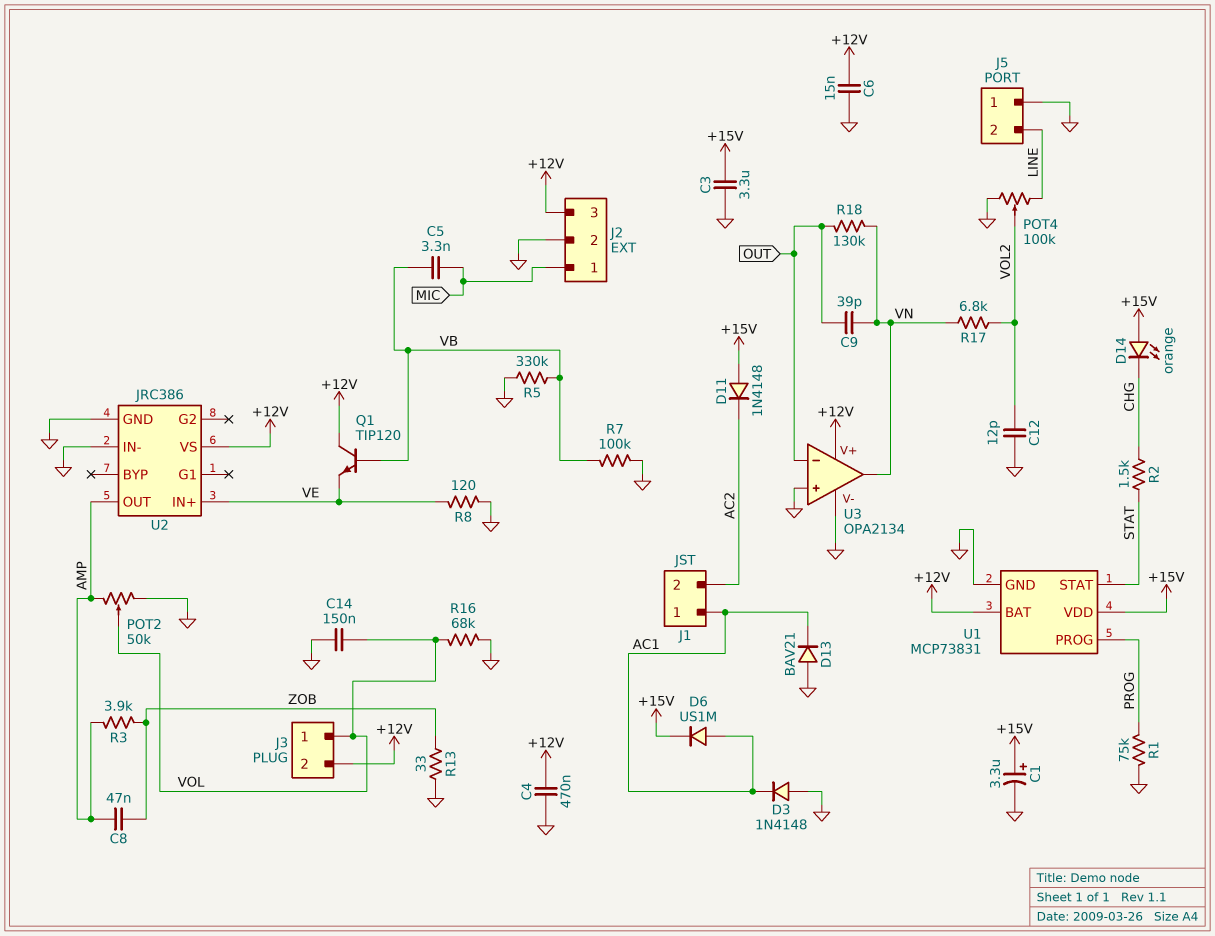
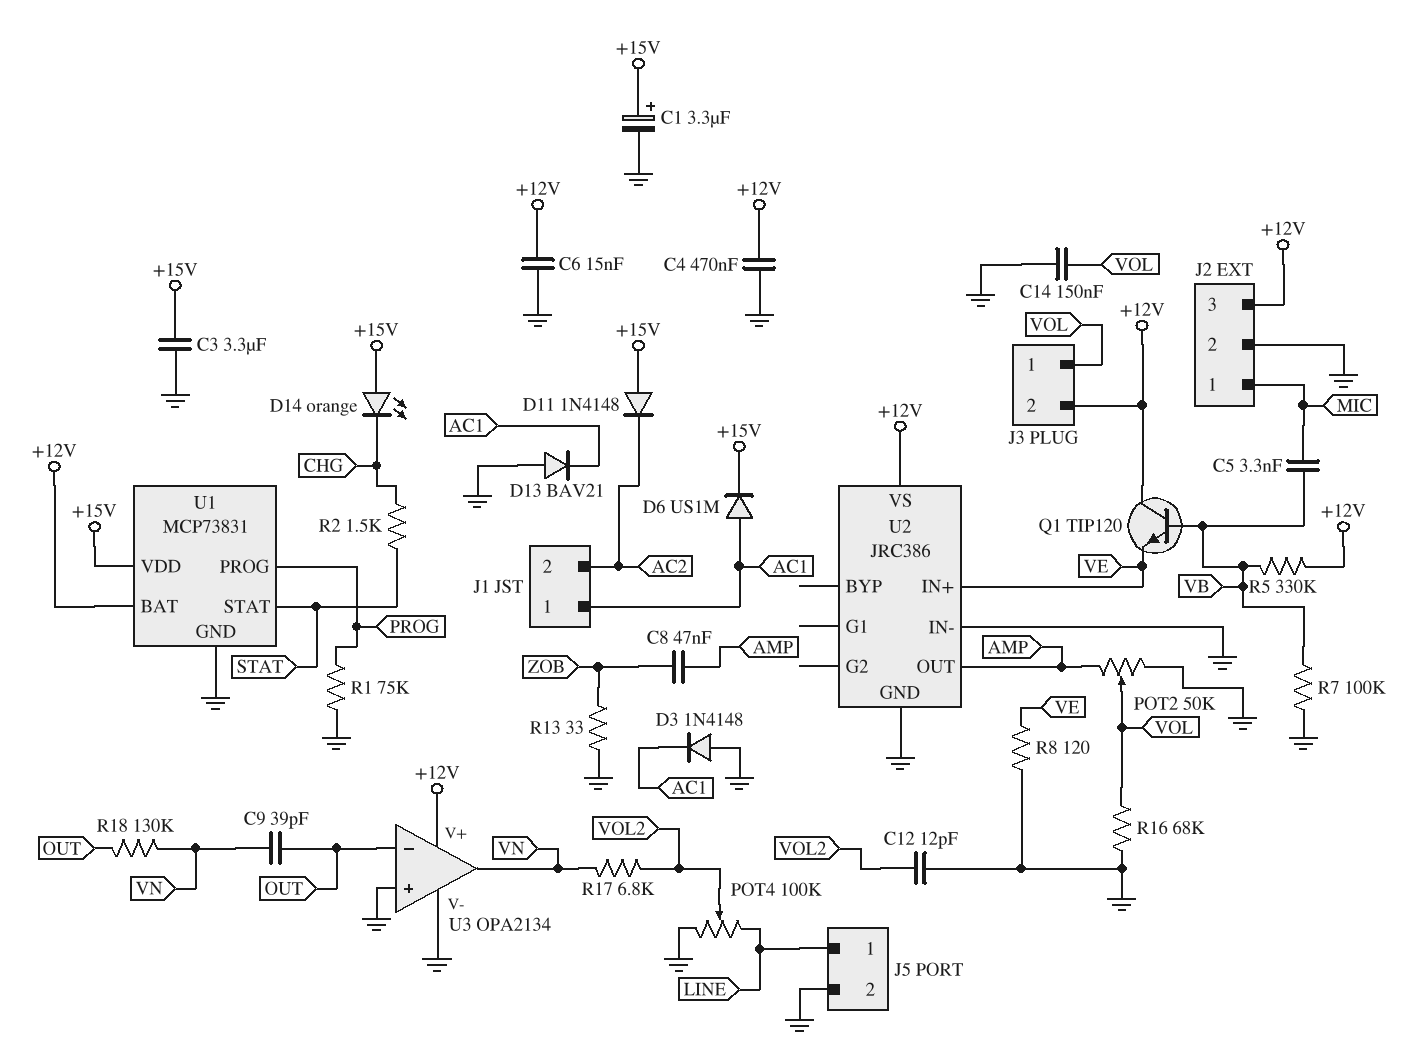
J5 pin 1: GND -> LINE
J5 pin 2: LINE -> GND
R3: 3.9k (AMP, ZOB) -> none
R5: 330k (GND, VB) -> 330k (+12V, VB)

